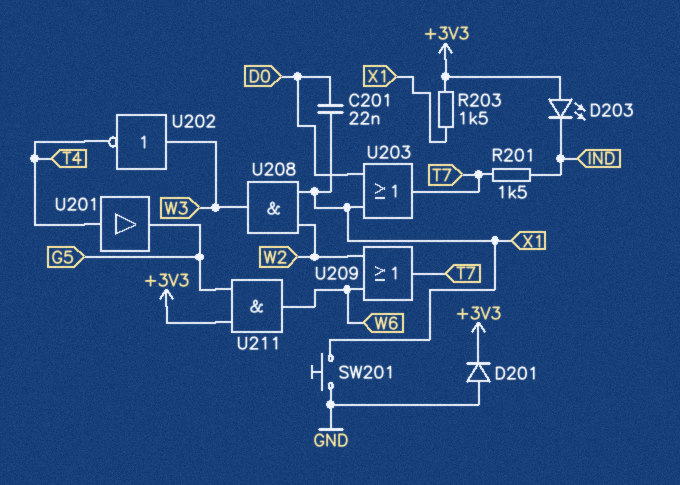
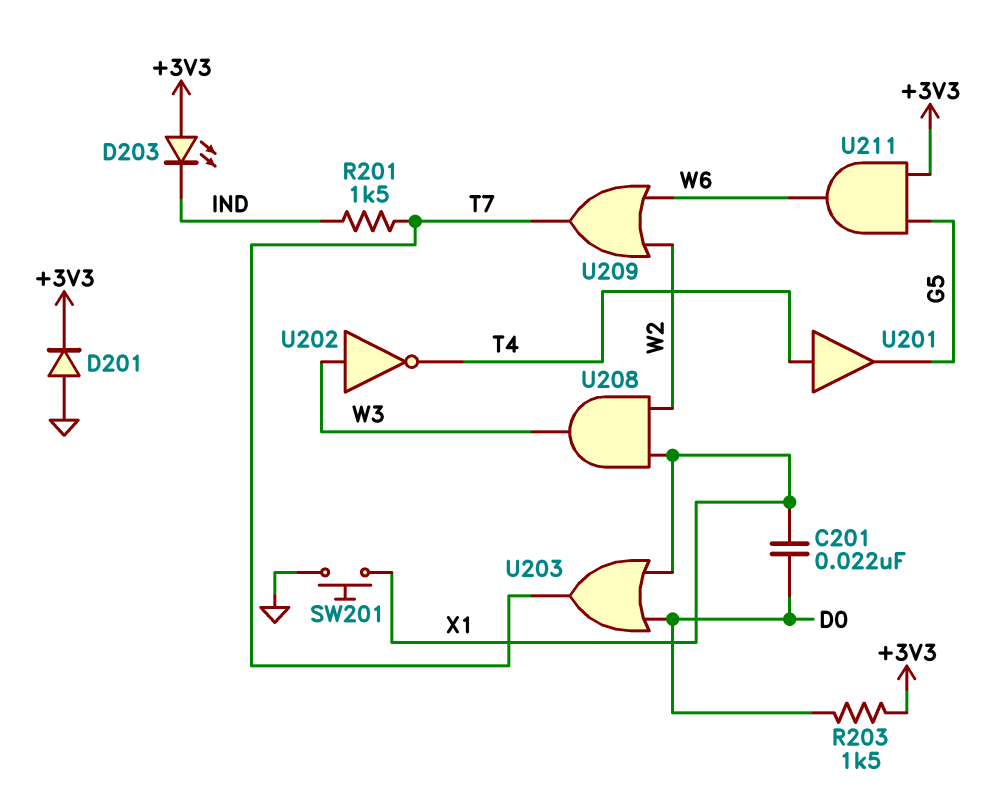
R203: 1.5k (+3V3, X1) -> 1.5k (+3V3, D0)

